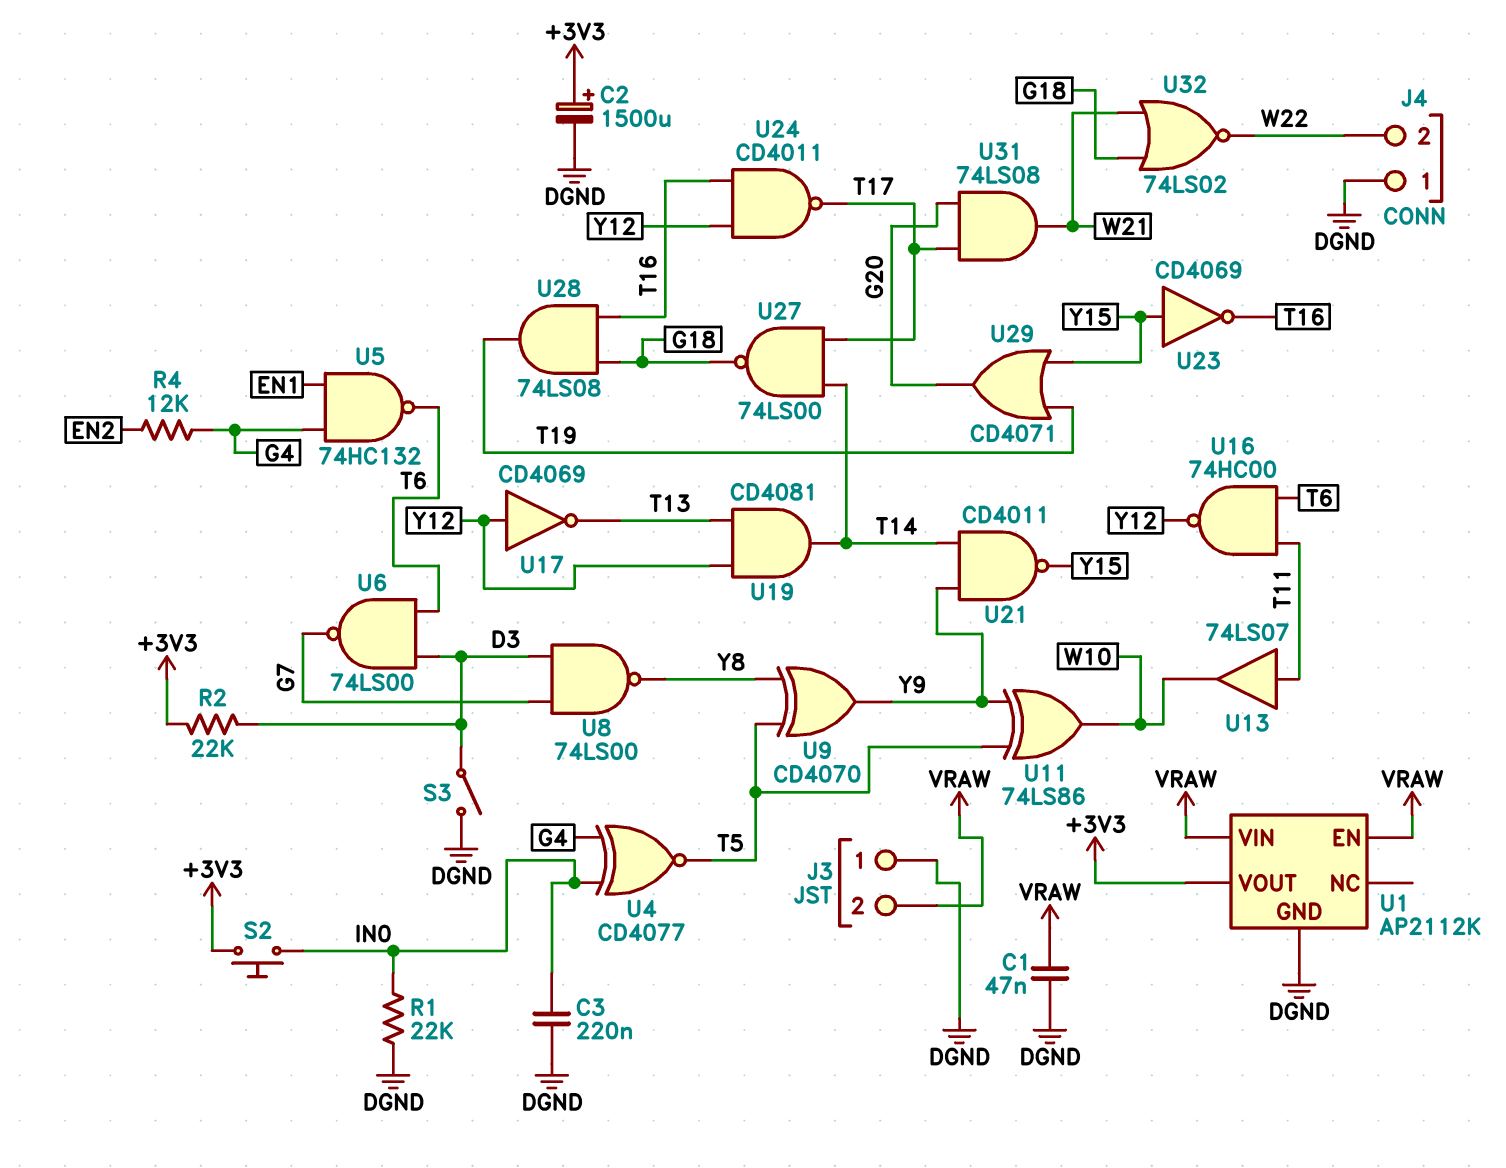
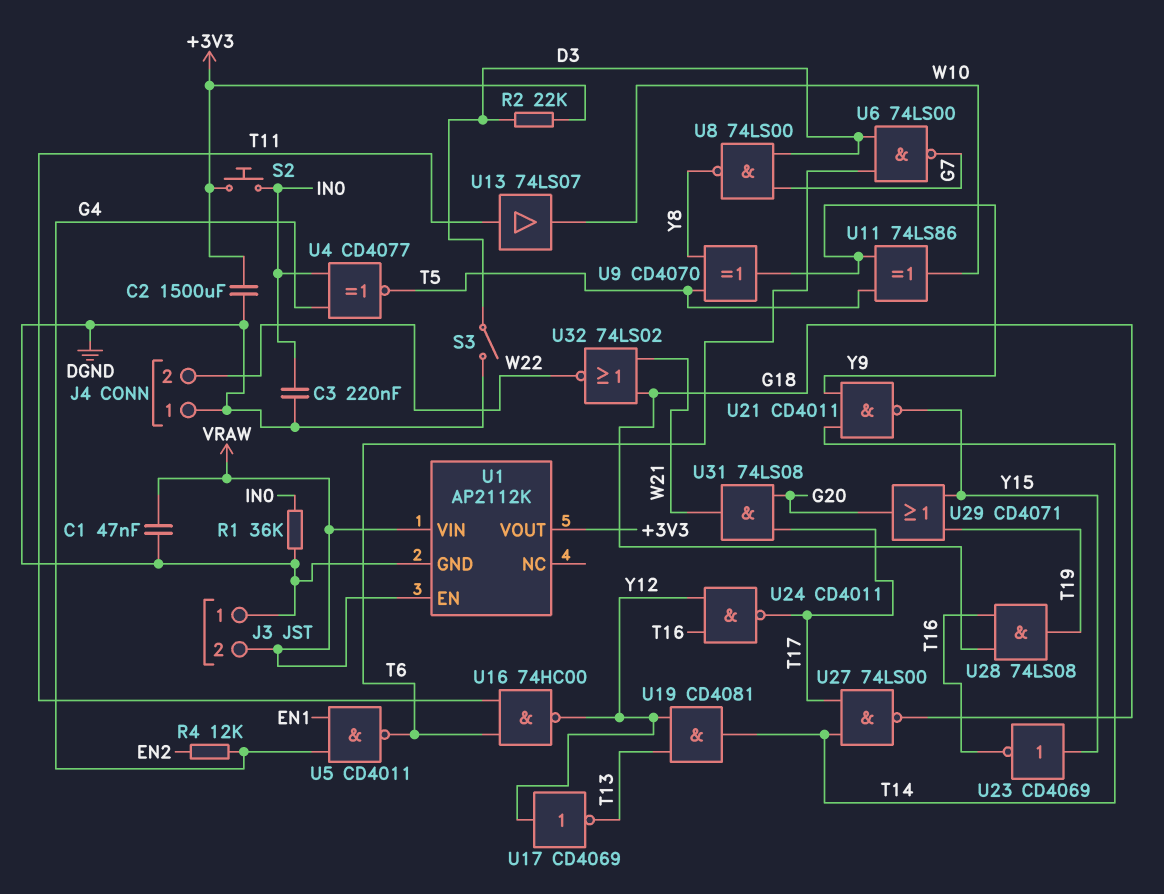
C2: 1500uF (plus +3V3, minus DGND) -> 1500uF (+3V3, DGND)
R1: 22k (DGND, IN0) -> 36k (DGND, IN0)
U5: NAND 74HC132 (in EN1, in G4, out T6) -> NAND CD4011 (in EN1, in G4, out T6)

